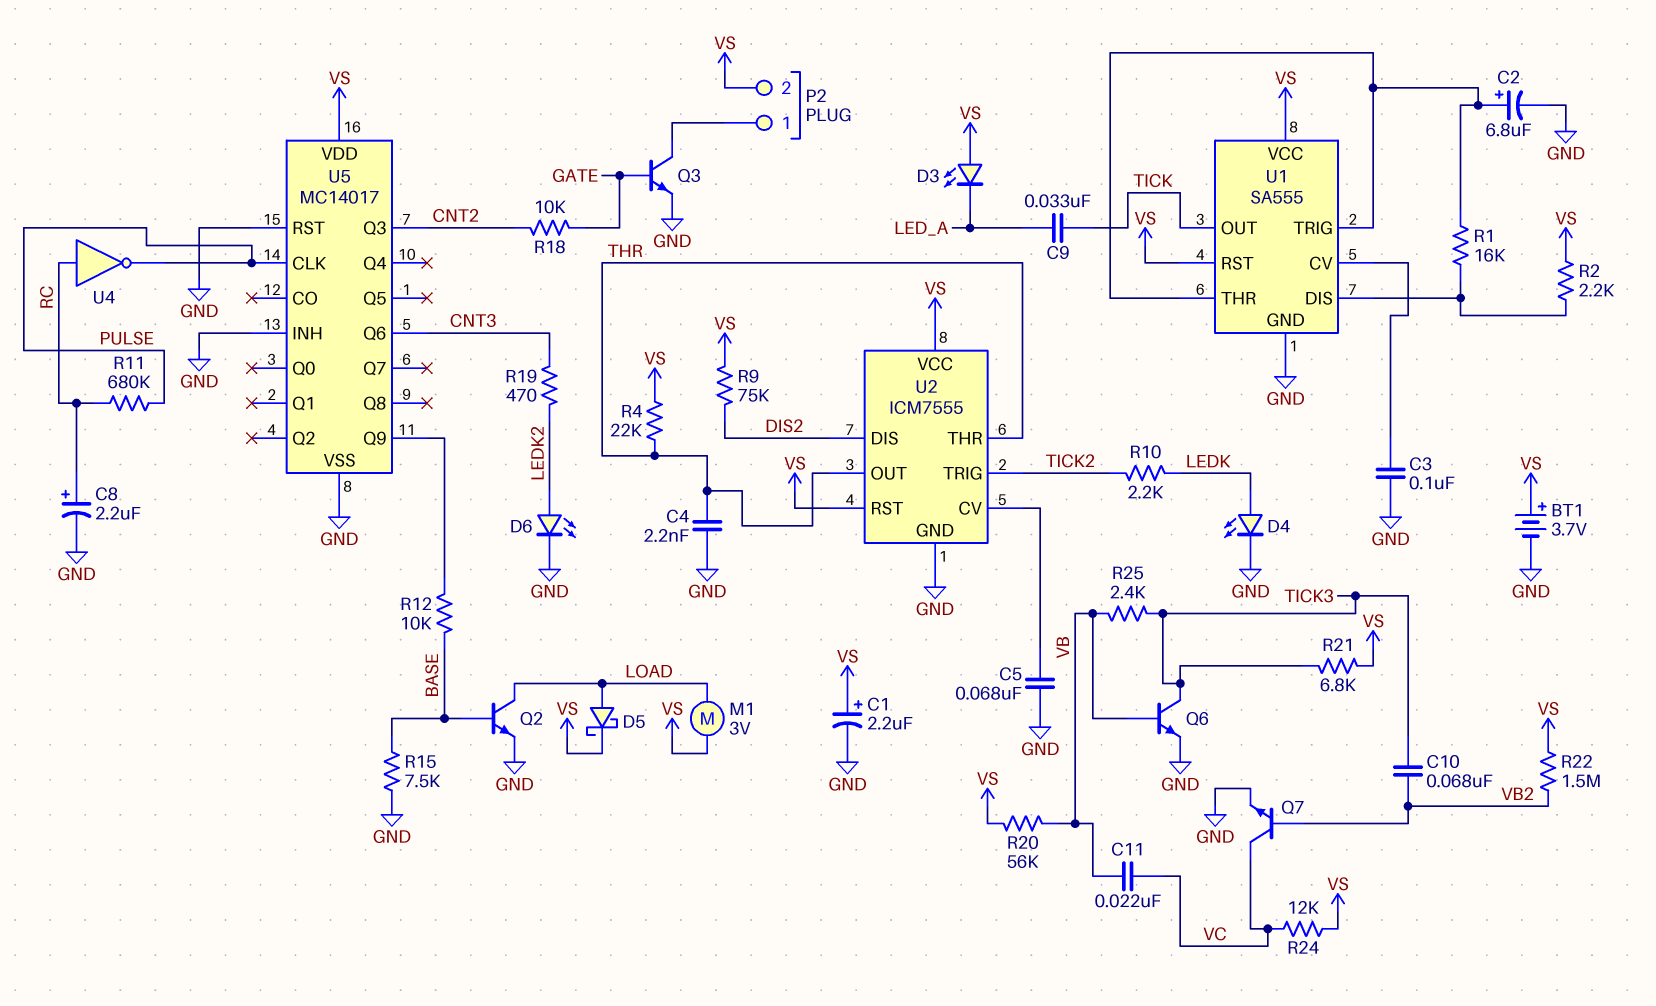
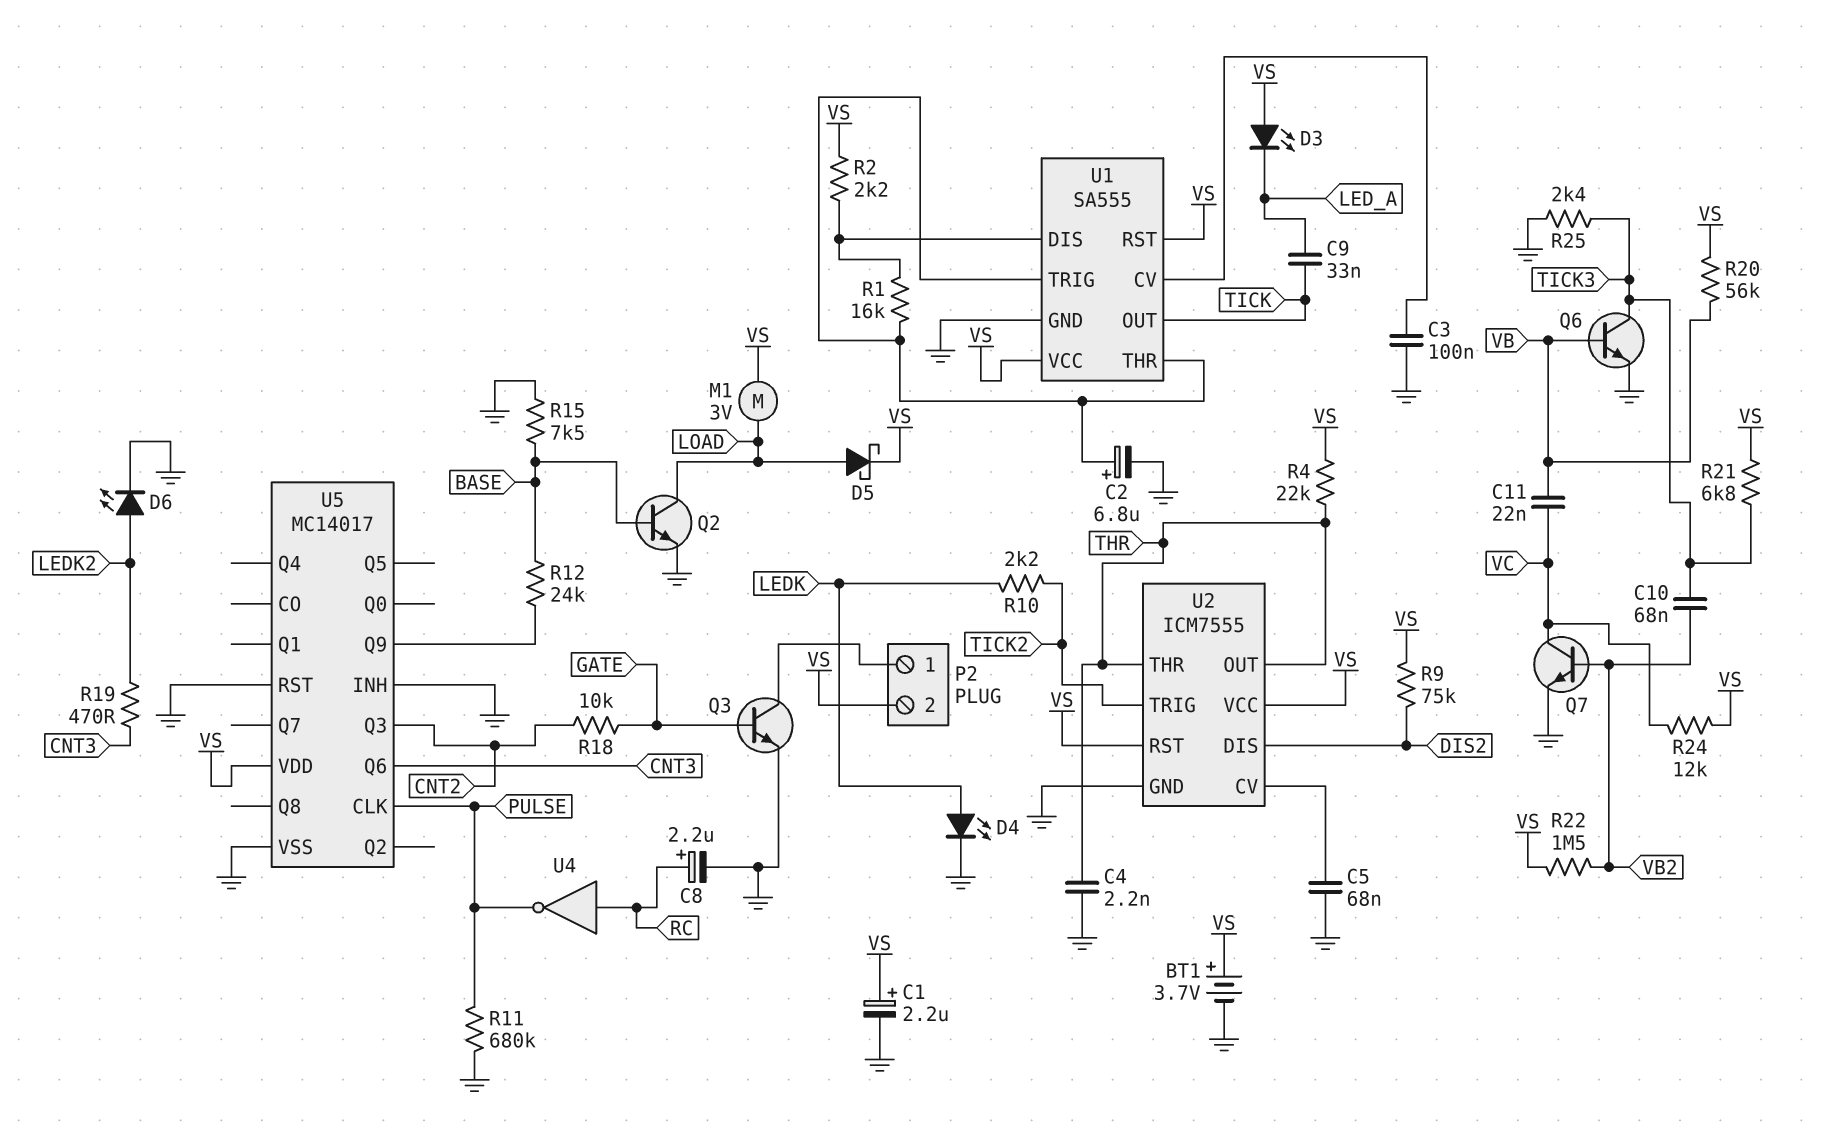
R11: 680k (PULSE, RC) -> 680k (GND, PULSE)
R12: 10k (BASE, U5/Q9) -> 24k (BASE, U5/Q9)
R25: 2.4k (TICK3, VB) -> 2.4k (GND, TICK3)

